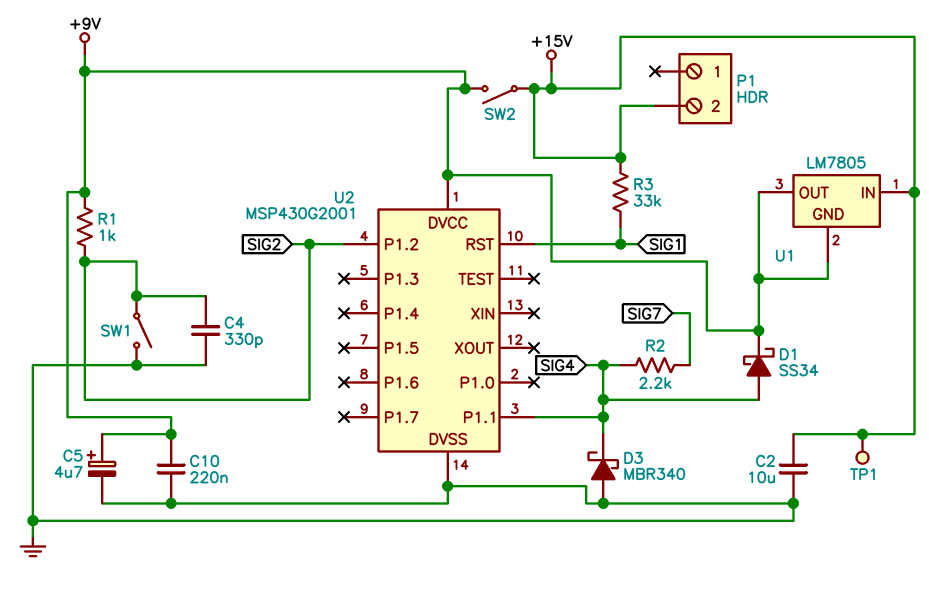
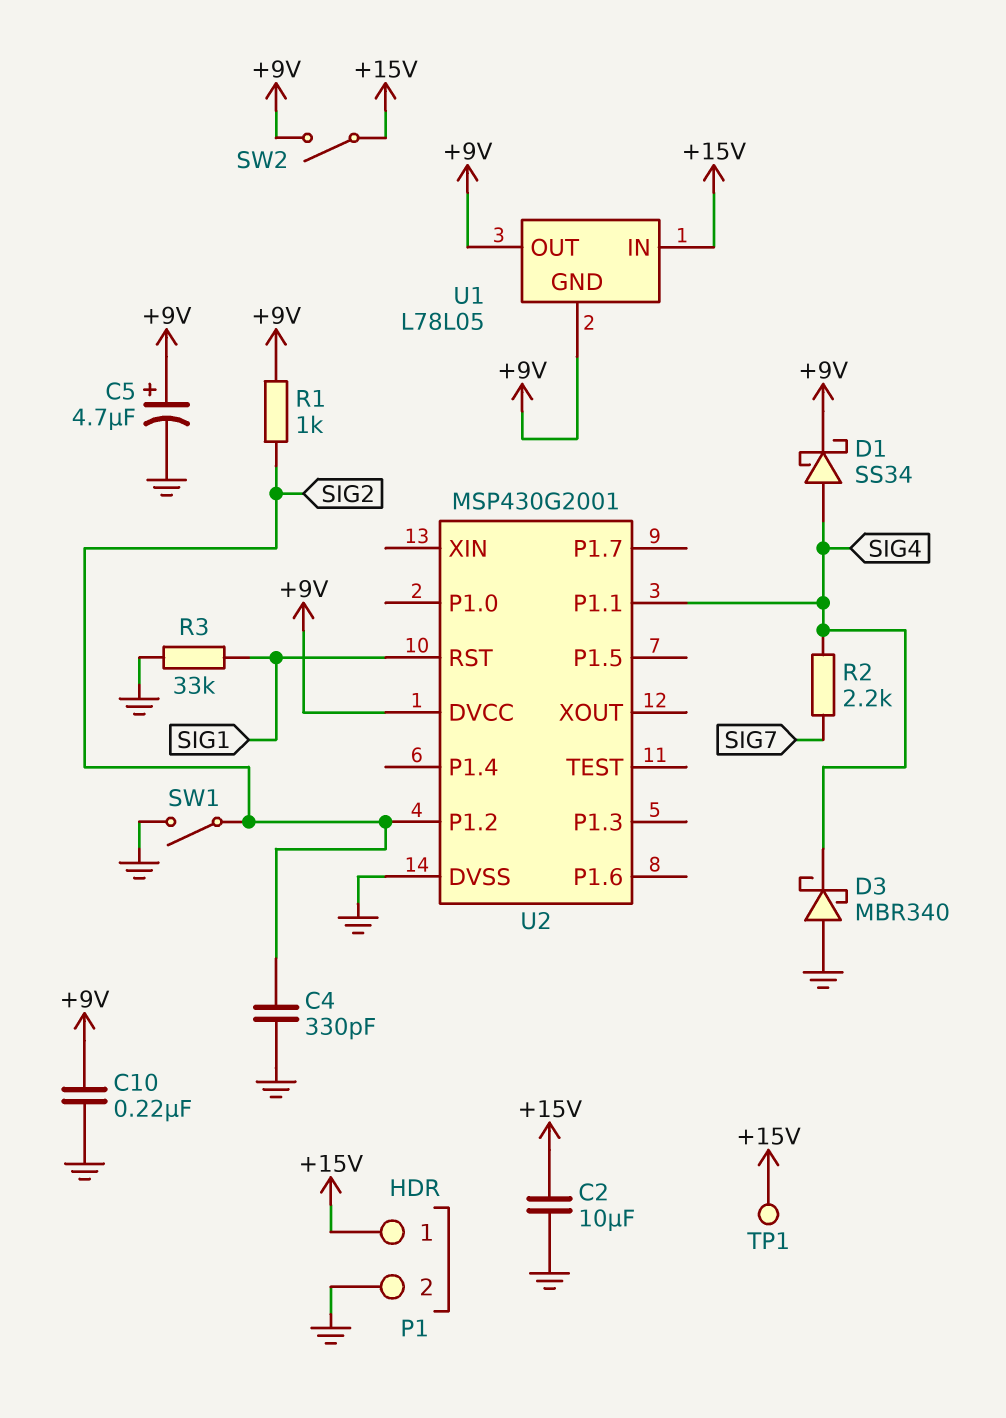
P1 pin 1: none -> +15V
P1 pin 2: +15V -> GND
R3: 33k (+15V, SIG1) -> 33k (GND, SIG1)
U1: LM7805 -> L78L05

